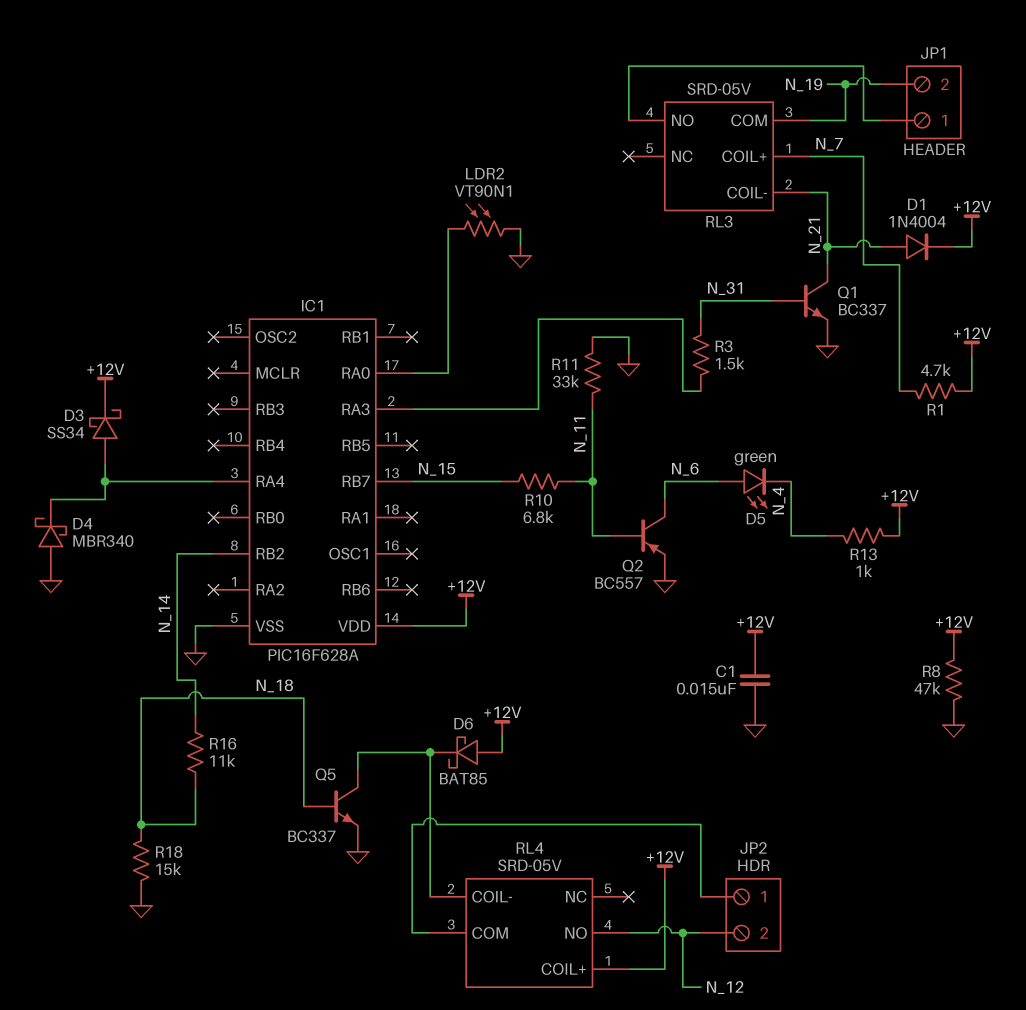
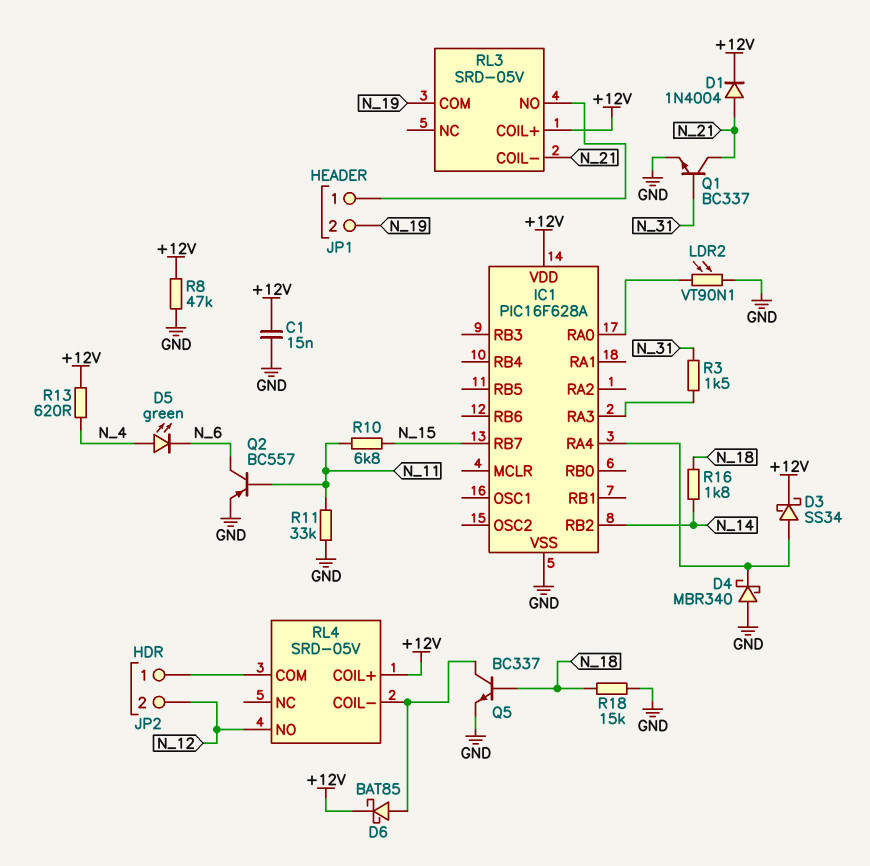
D5: LED green (A N_6, K N_4) -> LED green (A N_4, K N_6)
D6: schottky BAT85 (A +12V, K RL4/COIL-) -> schottky BAT85 (A RL4/COIL-, K +12V)
R1: 4.7k (+12V, N_7) -> none
R13: 1k (+12V, N_4) -> 620 (+12V, N_4)
R16: 11k (N_14, N_18) -> 1.8k (N_14, N_18)
RL3 pin COIL+: N_7 -> +12V

